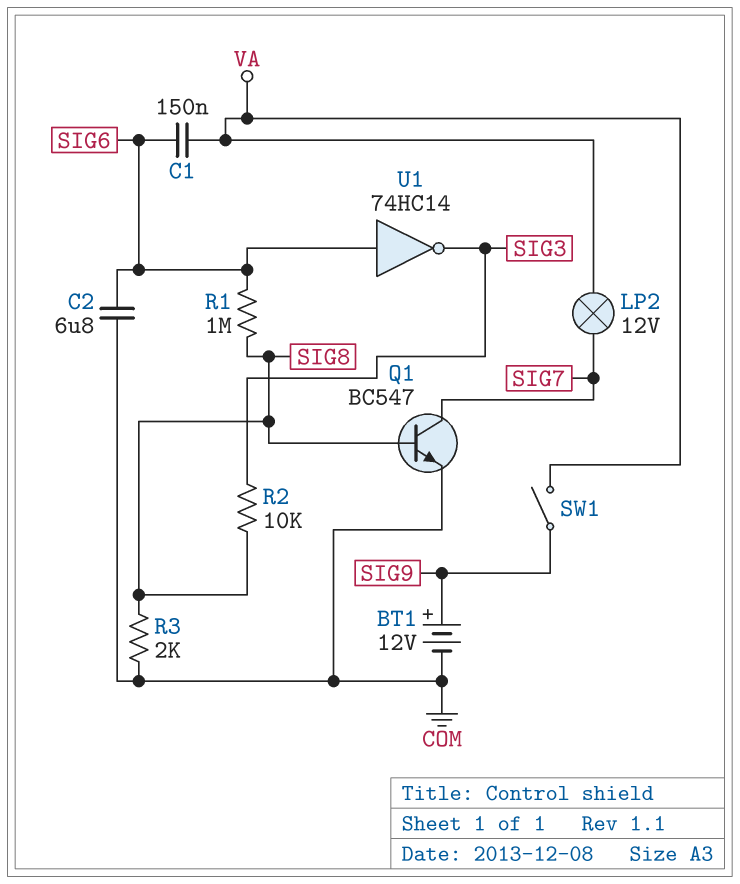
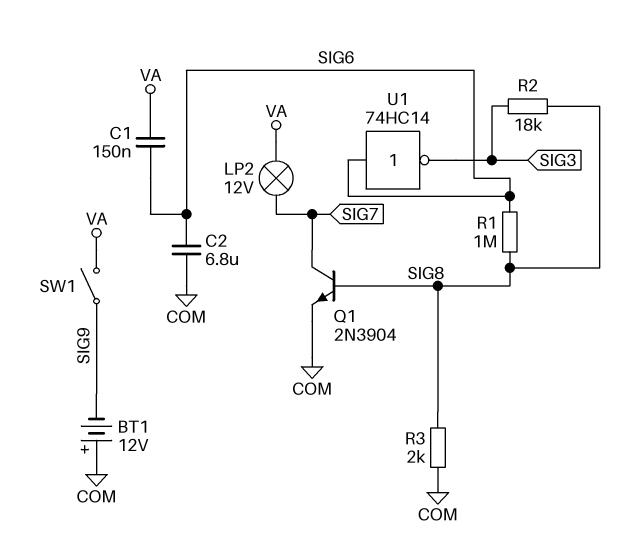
BT1: 12V (plus SIG9, minus COM) -> 12V (plus COM, minus SIG9)
Q1: NPN BC547 (B SIG8, C SIG7, E COM) -> NPN 2N3904 (B SIG8, C SIG7, E COM)
R2: 10k (SIG3, SIG8) -> 18k (SIG3, SIG8)

